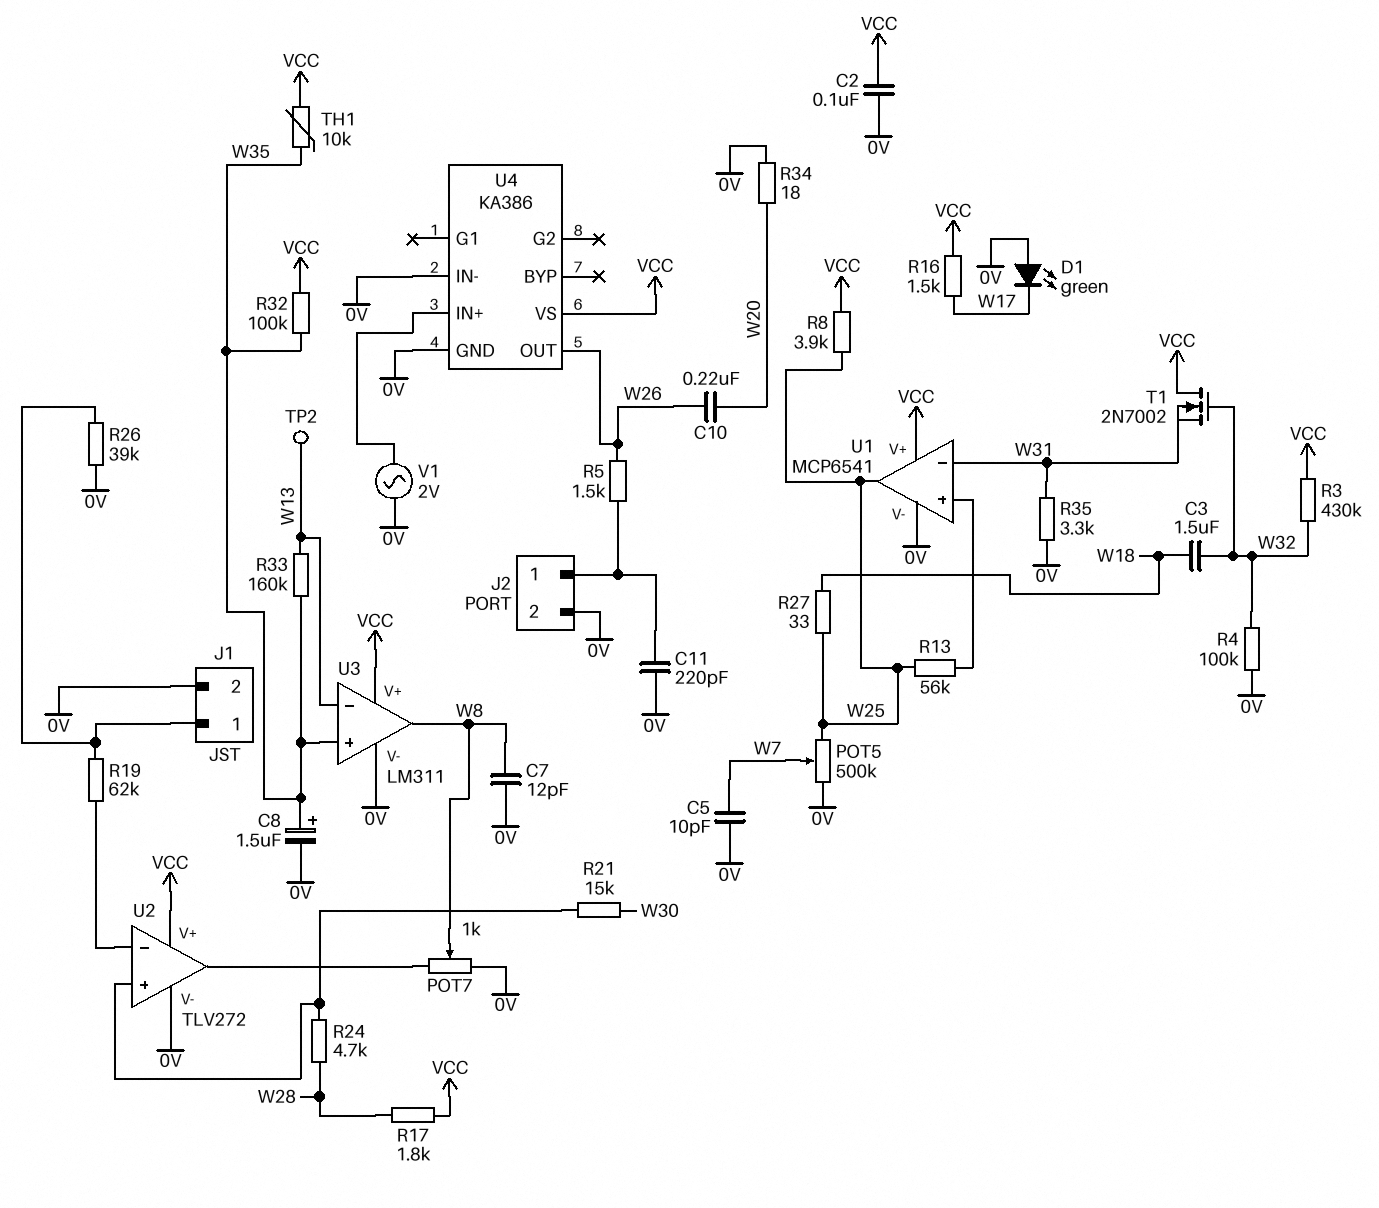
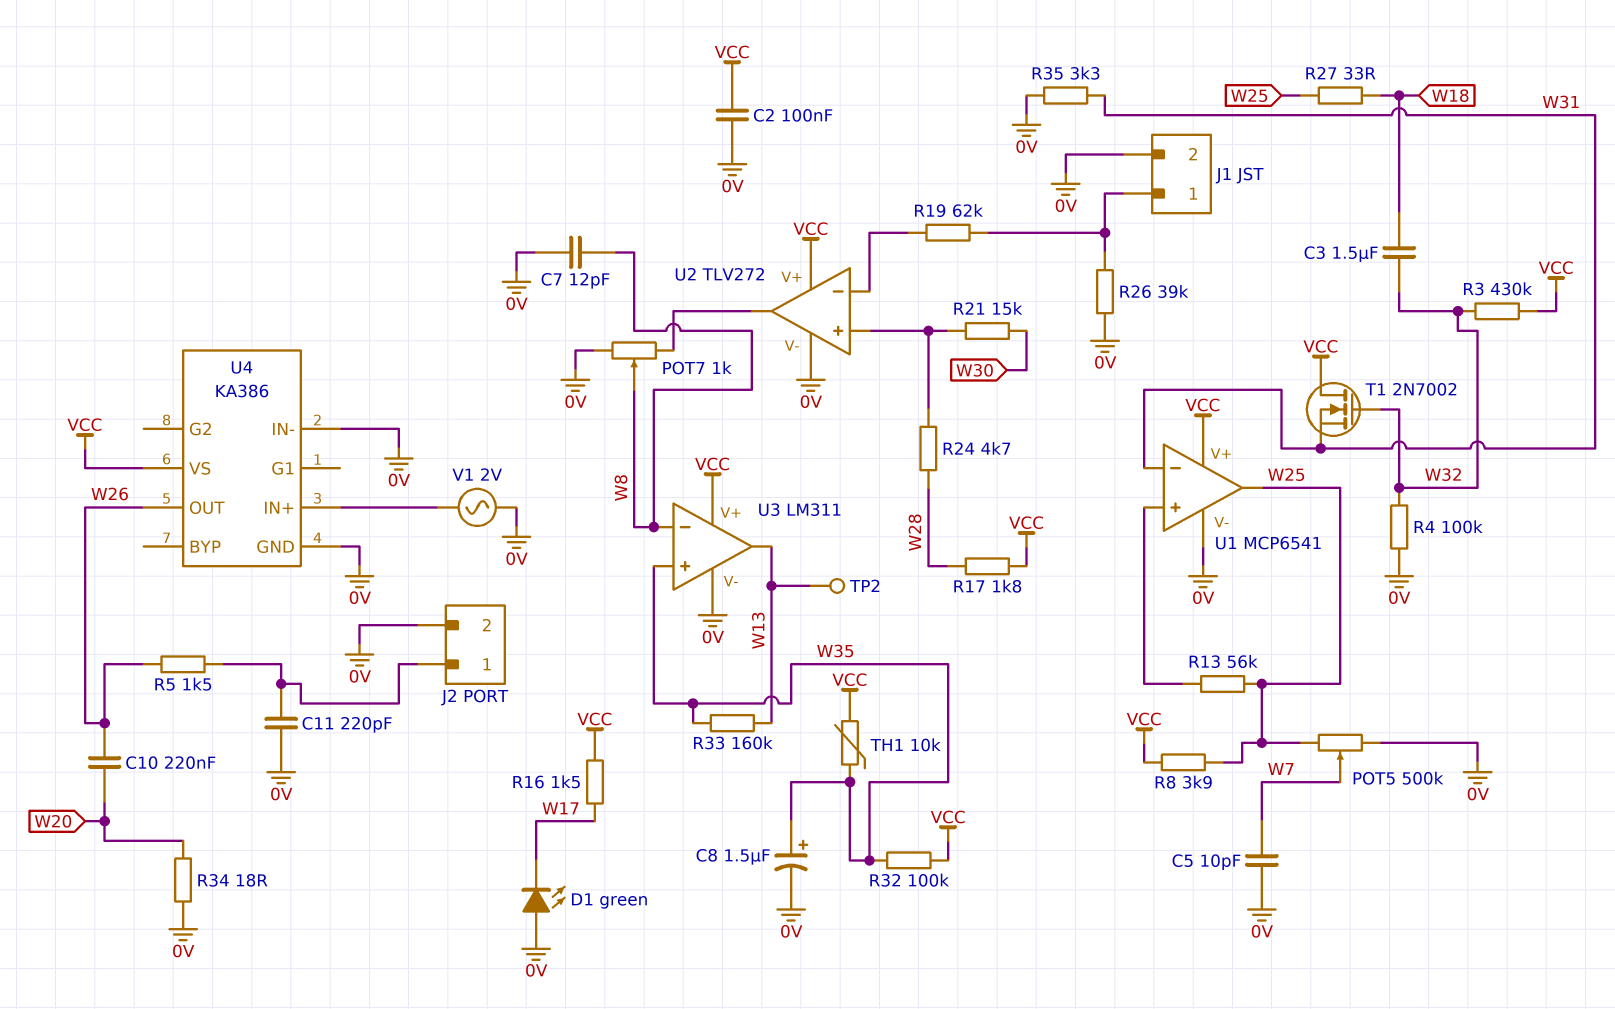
U3 pin in-: W13 -> W8
U3 pin out: W8 -> W13

